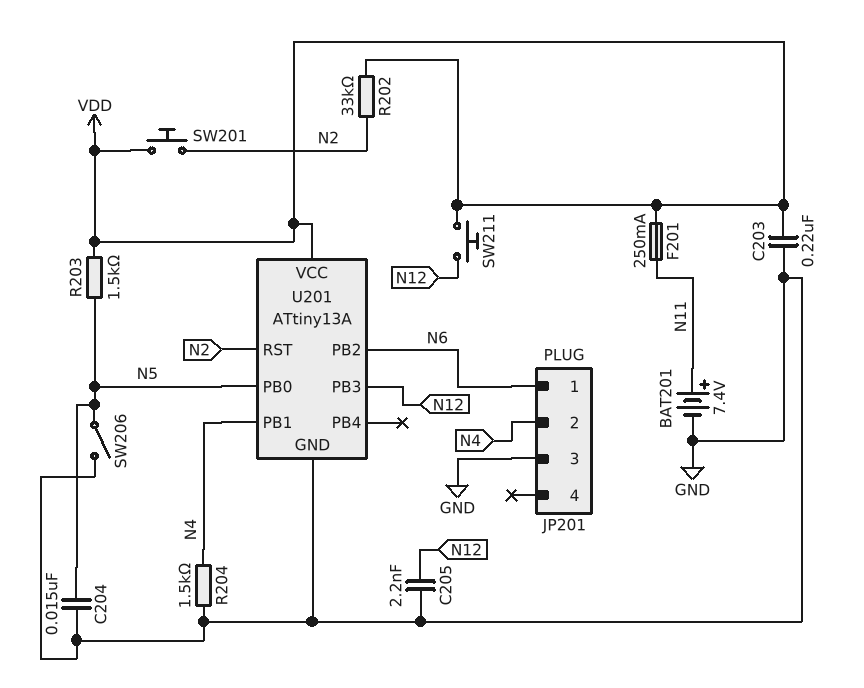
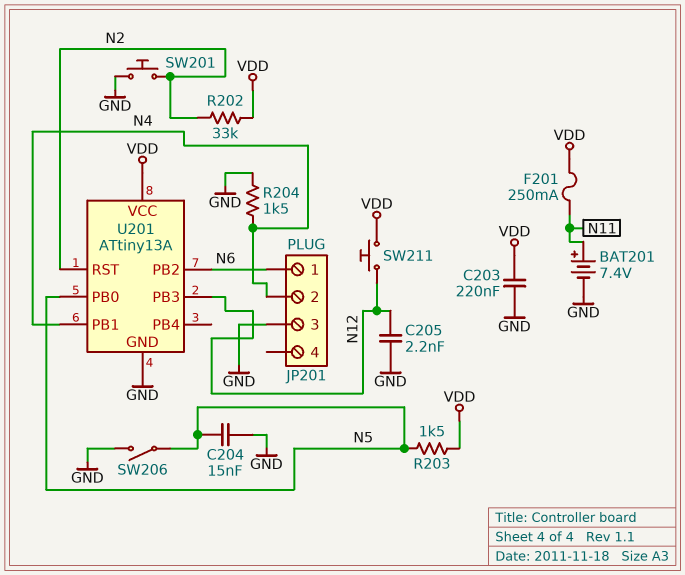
SW201: button (N2, VDD) -> button (GND, N2)

